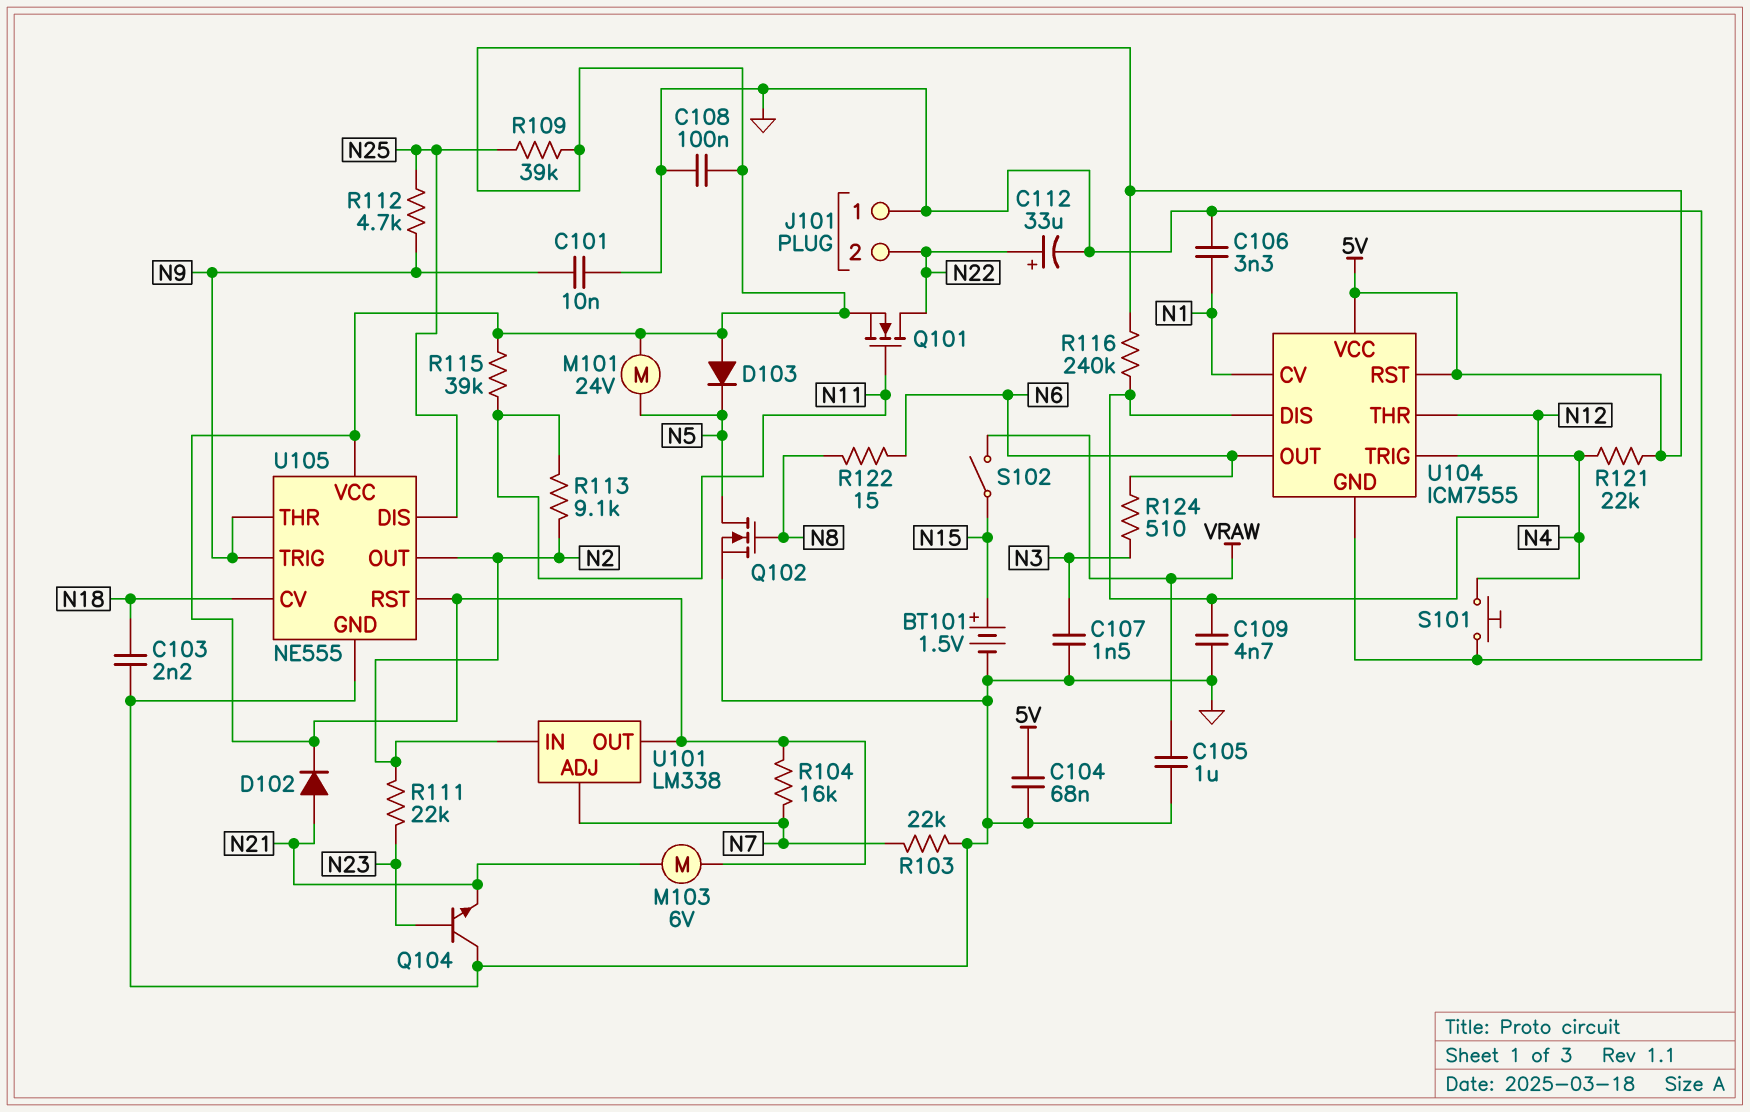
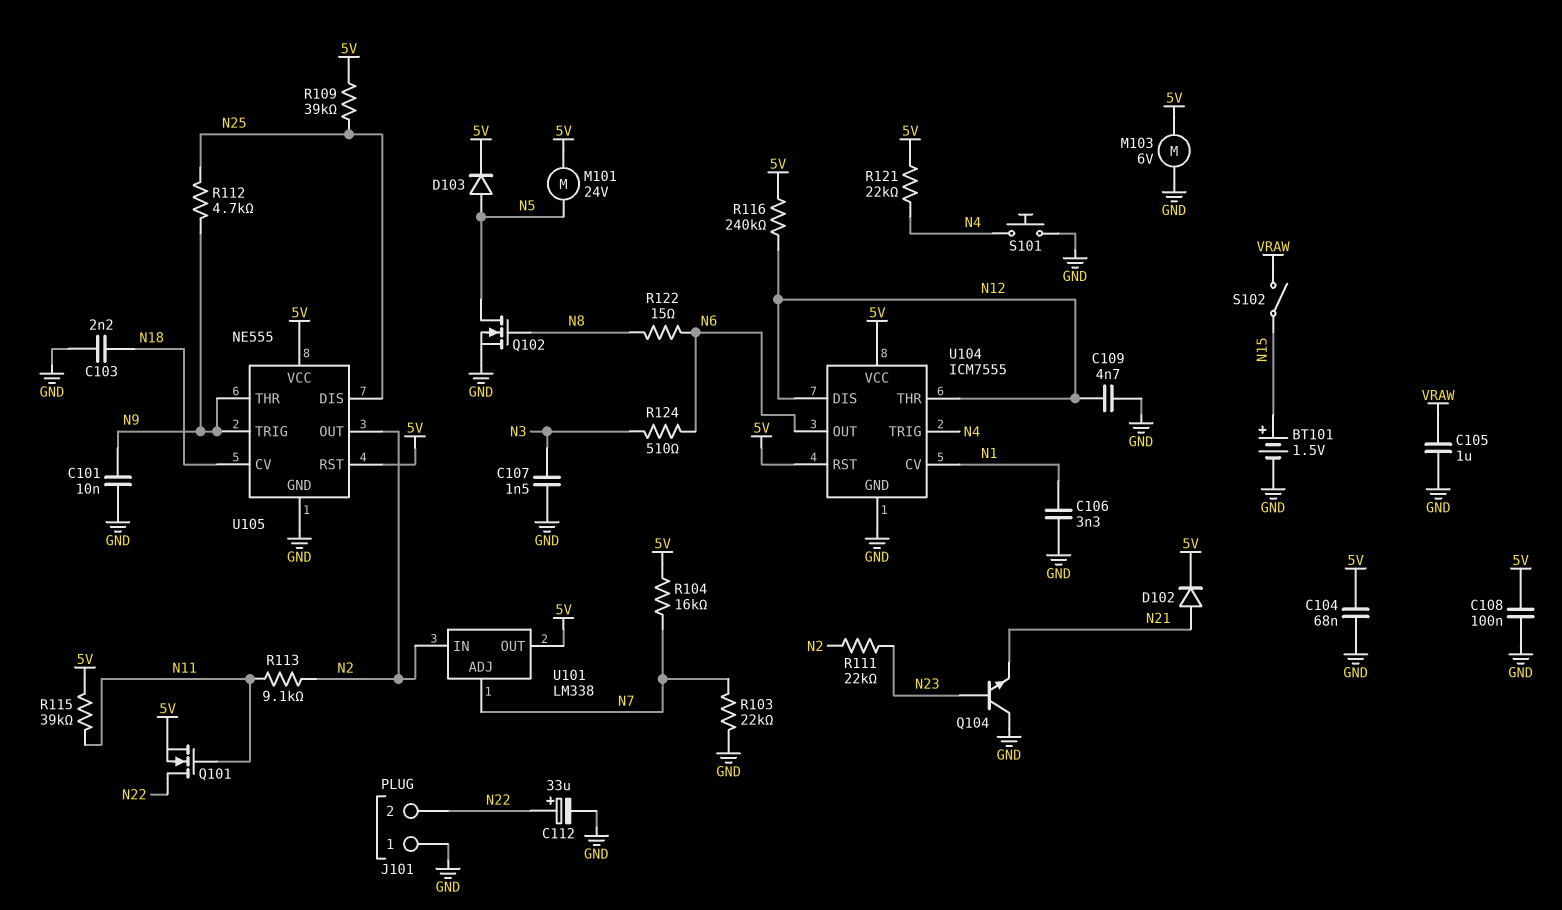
D103: diode (A 5V, K N5) -> diode (A N5, K 5V)
M103: motor 6V (5V, N21) -> motor 6V (5V, GND)

